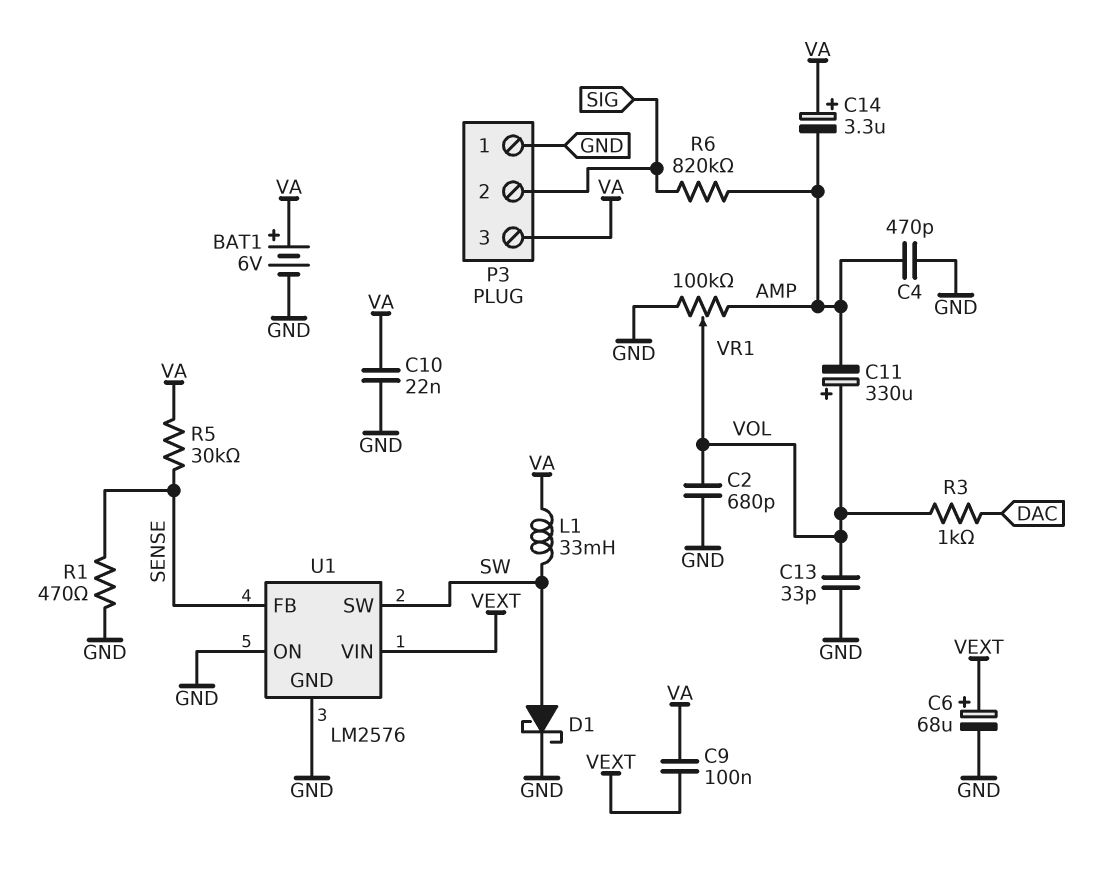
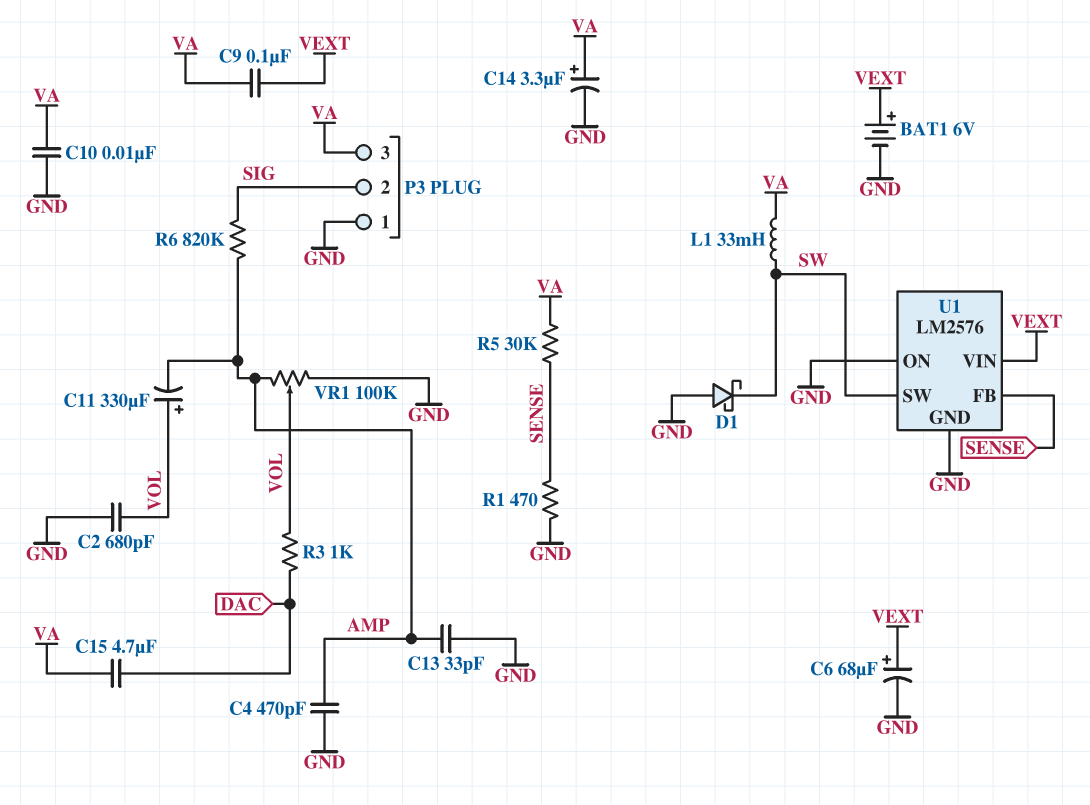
BAT1: 6V (plus VA, minus GND) -> 6V (plus VEXT, minus GND)
C10: 22nF (GND, VA) -> 10nF (GND, VA)
C13: 33pF (GND, VOL) -> 33pF (AMP, GND)
C14: 3.3uF (plus VA, minus AMP) -> 3.3uF (plus VA, minus GND)
C15: none -> 4.7uF (DAC, VA)
D1: schottky (A SW, K GND) -> schottky (A GND, K SW)

